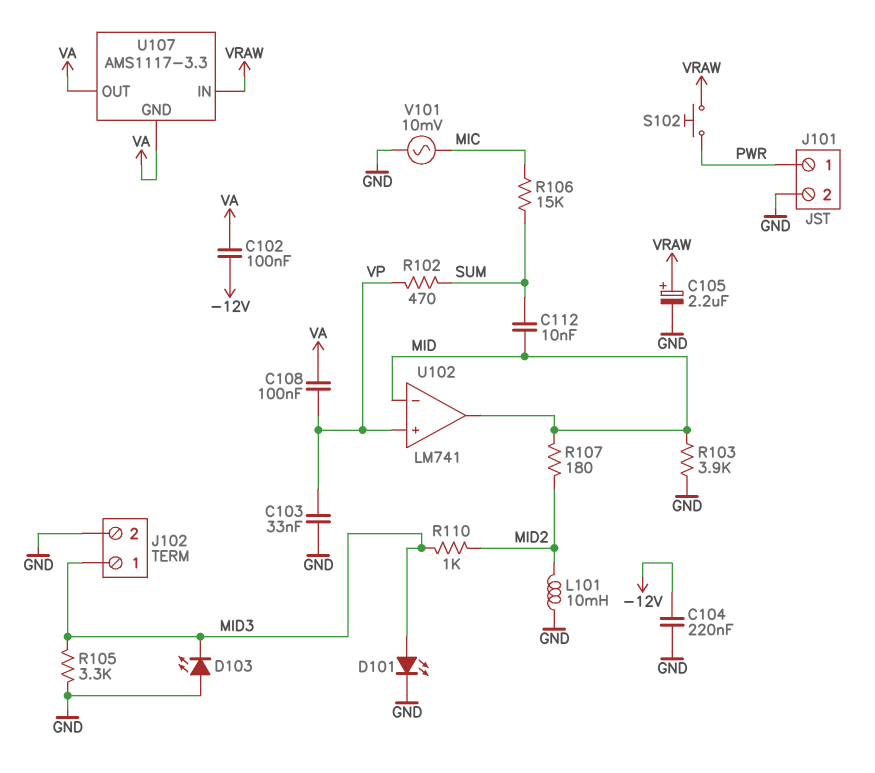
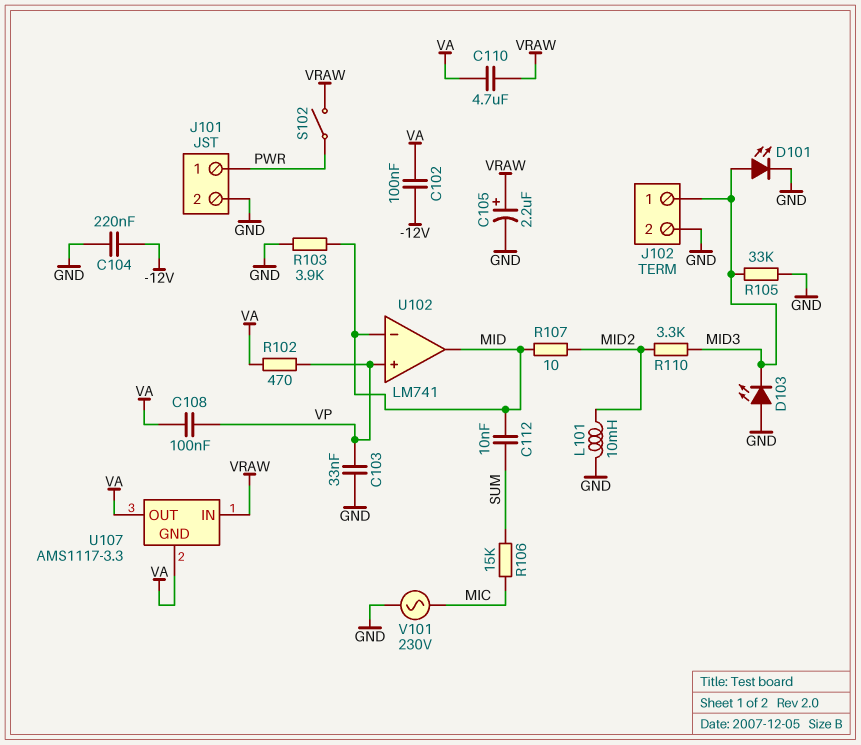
C110: none -> 4.7uF (VA, VRAW)
R102: 470 (SUM, VP) -> 470 (VA, VP)
R105: 3.3k (GND, MID3) -> 33k (GND, MID3)
R107: 180 (MID, MID2) -> 10 (MID, MID2)
R110: 1k (MID2, MID3) -> 3.3k (MID2, MID3)
S102: button (PWR, VRAW) -> switch (PWR, VRAW)
V101: AC 10mV (GND, MIC) -> AC 230V (GND, MIC)

